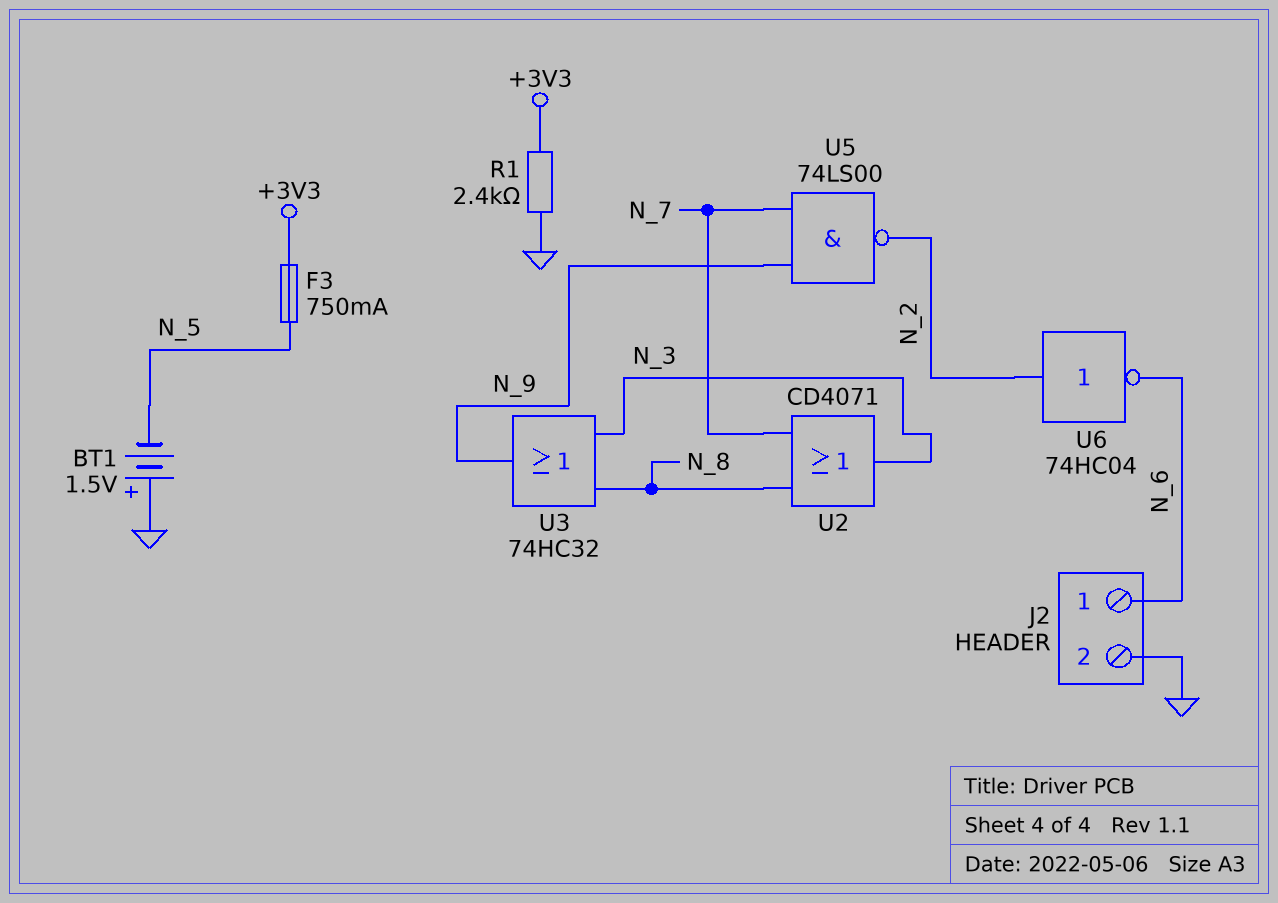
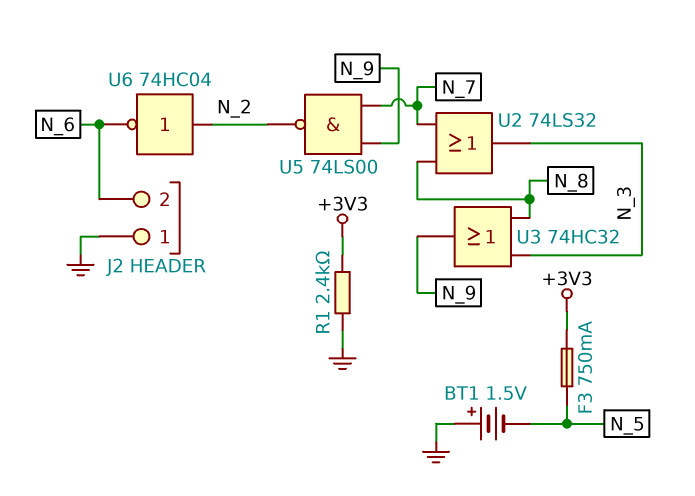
J2 pin 1: N_6 -> GND
J2 pin 2: GND -> N_6
U2: OR CD4071 (in N_7, in N_8, out N_3) -> OR 74LS32 (in N_7, in N_8, out N_3)

